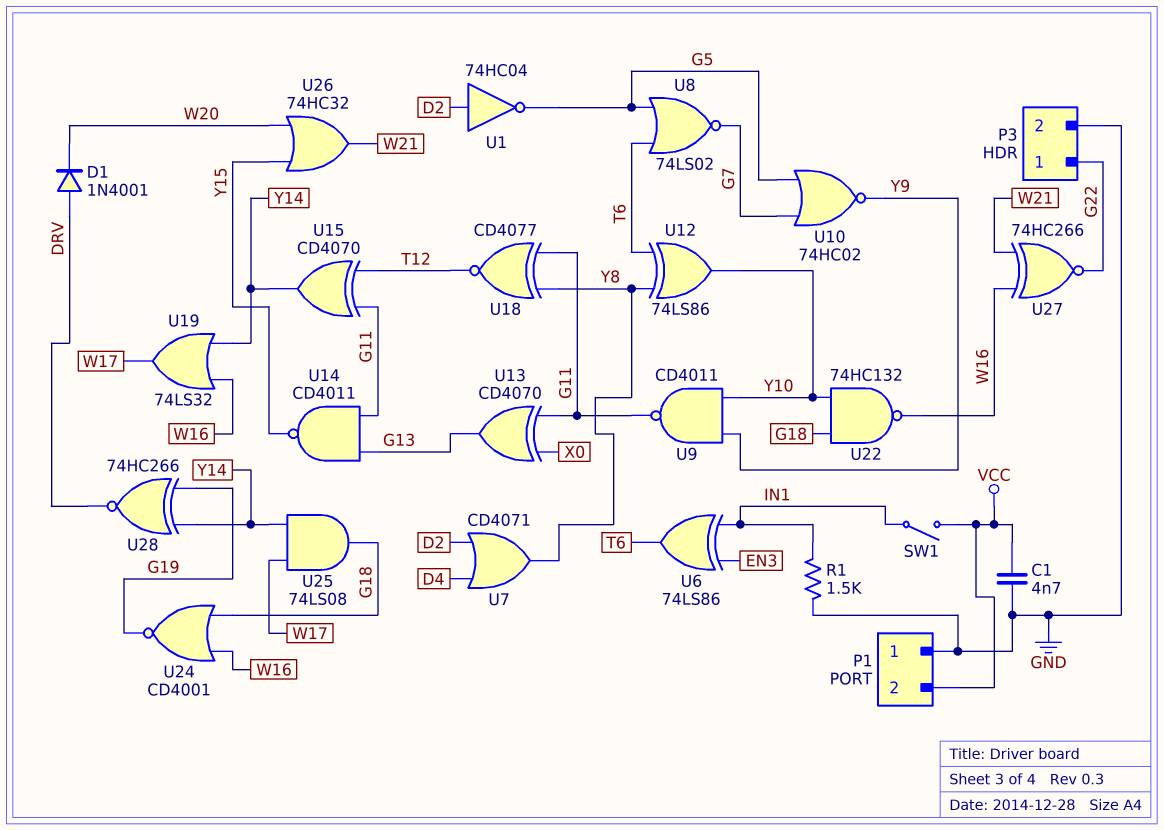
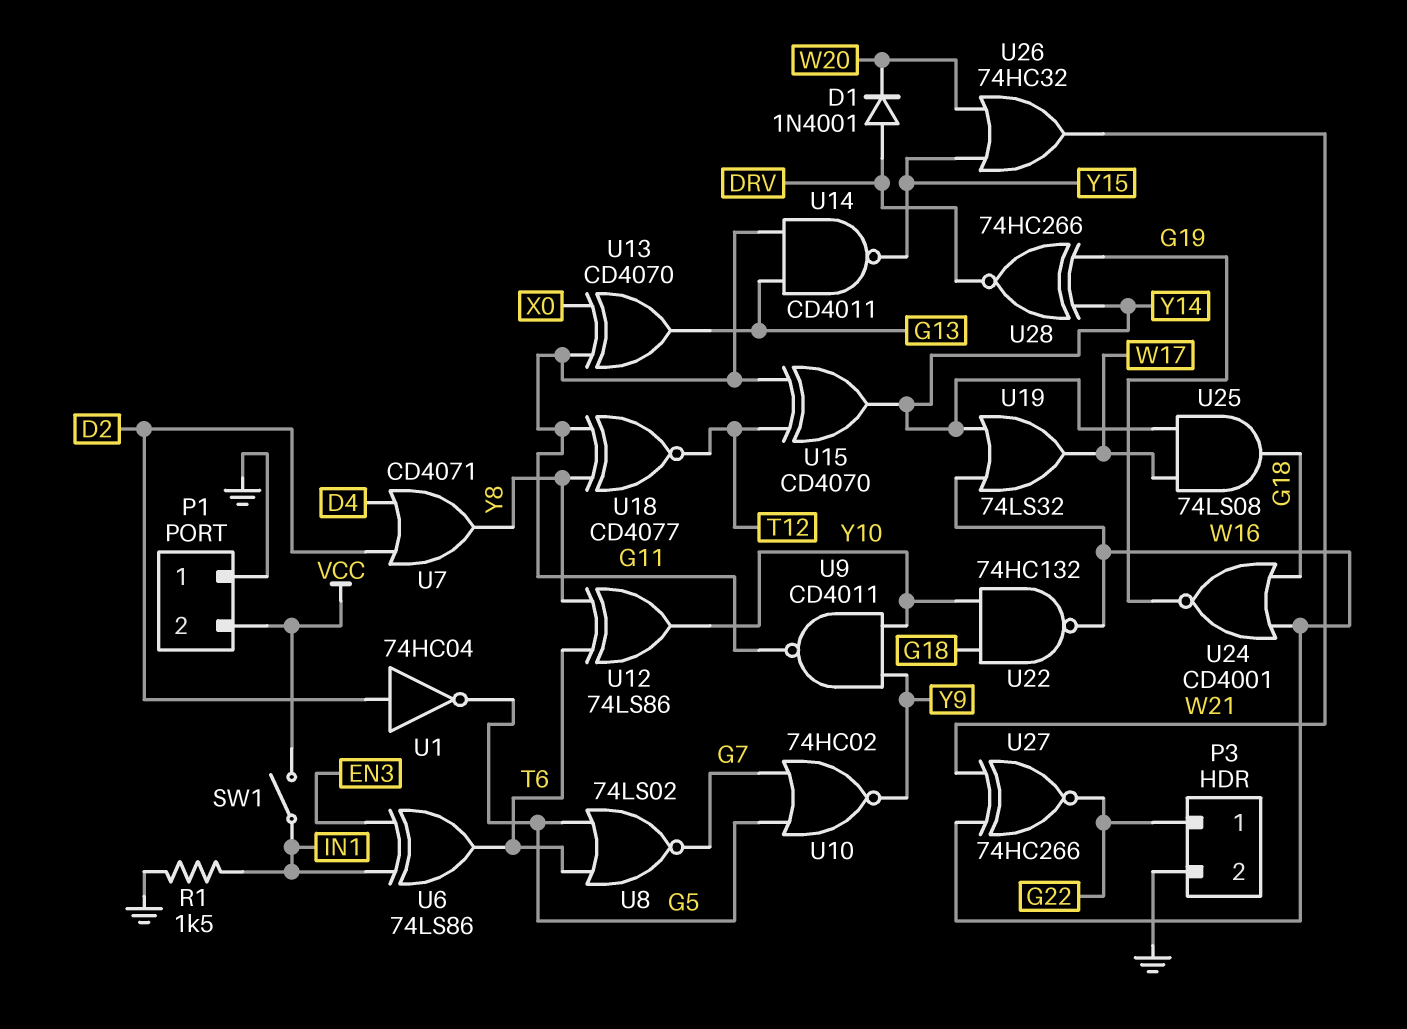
C1: 4.7nF (GND, VCC) -> none

